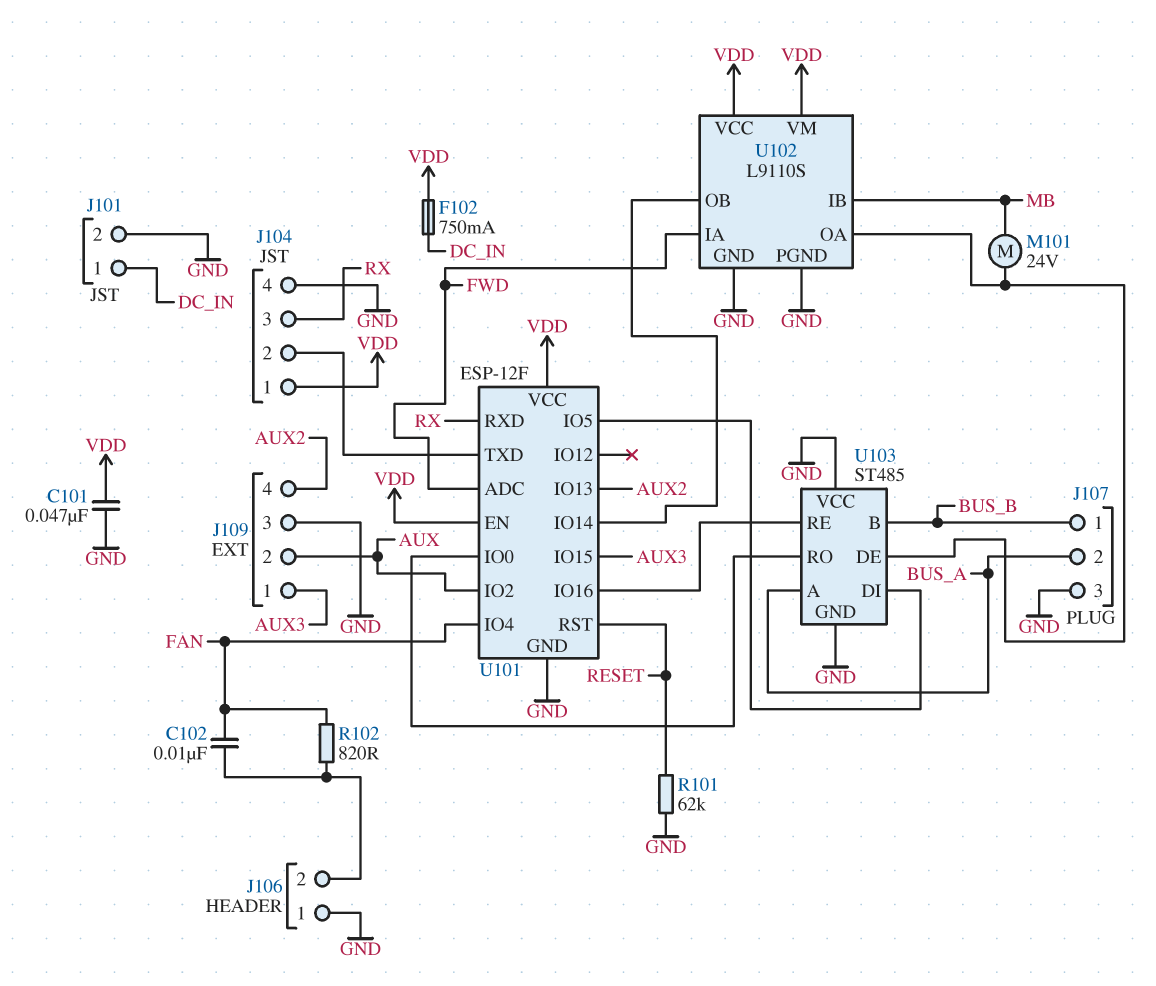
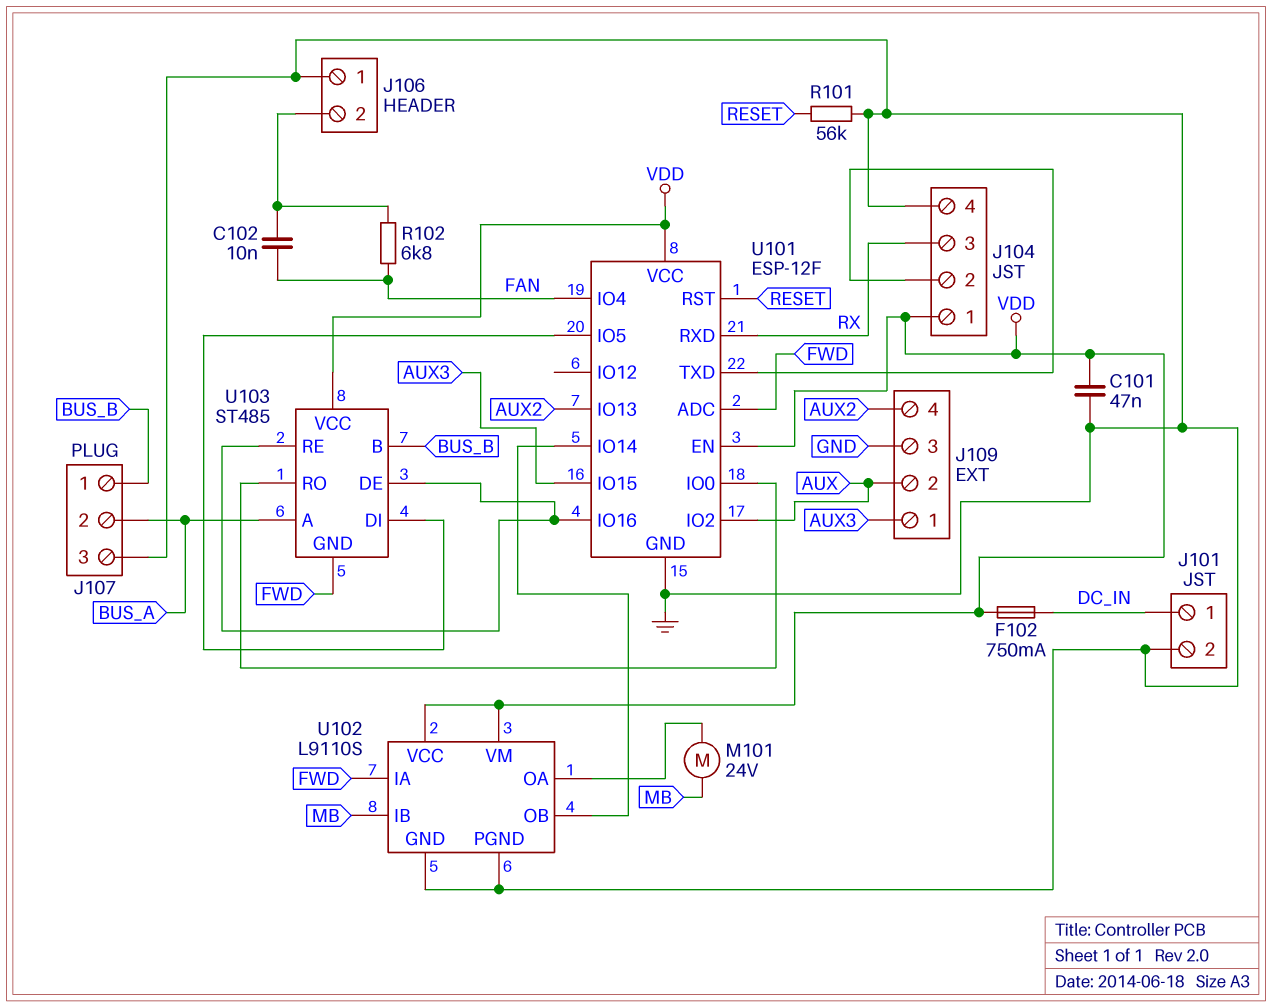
R101: 62k (GND, RESET) -> 56k (GND, RESET)
R102: 820 (FAN, J106/2) -> 6.8k (FAN, J106/2)
U103 pin DE: U102/OA -> U101/IO16
U103 pin GND: GND -> FWD
U103 pin VCC: GND -> VDD

